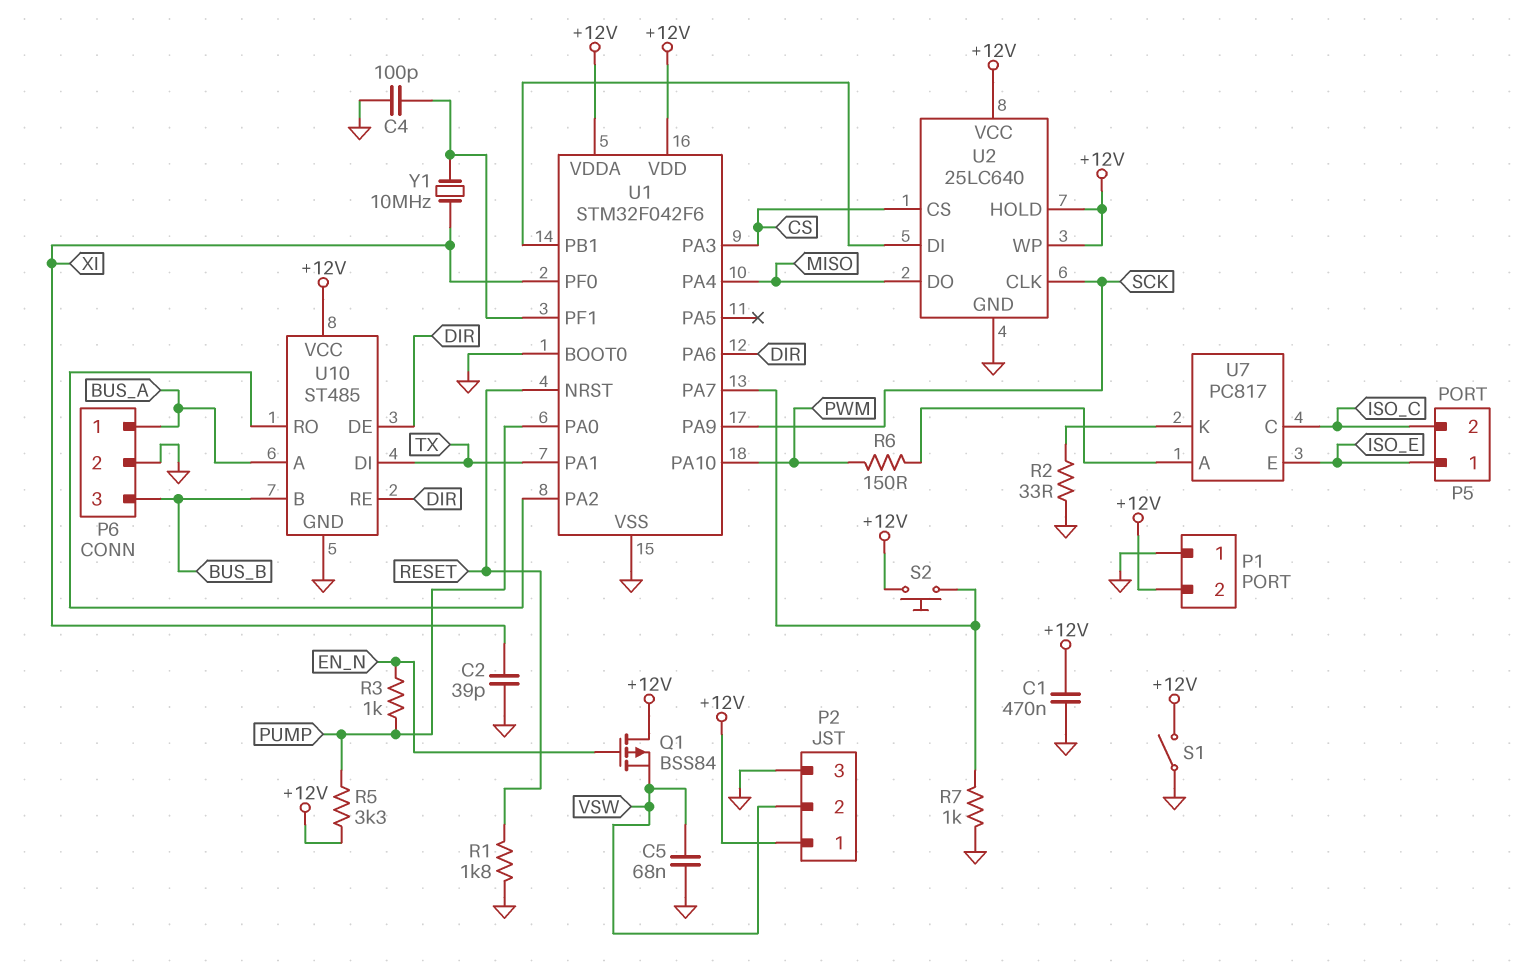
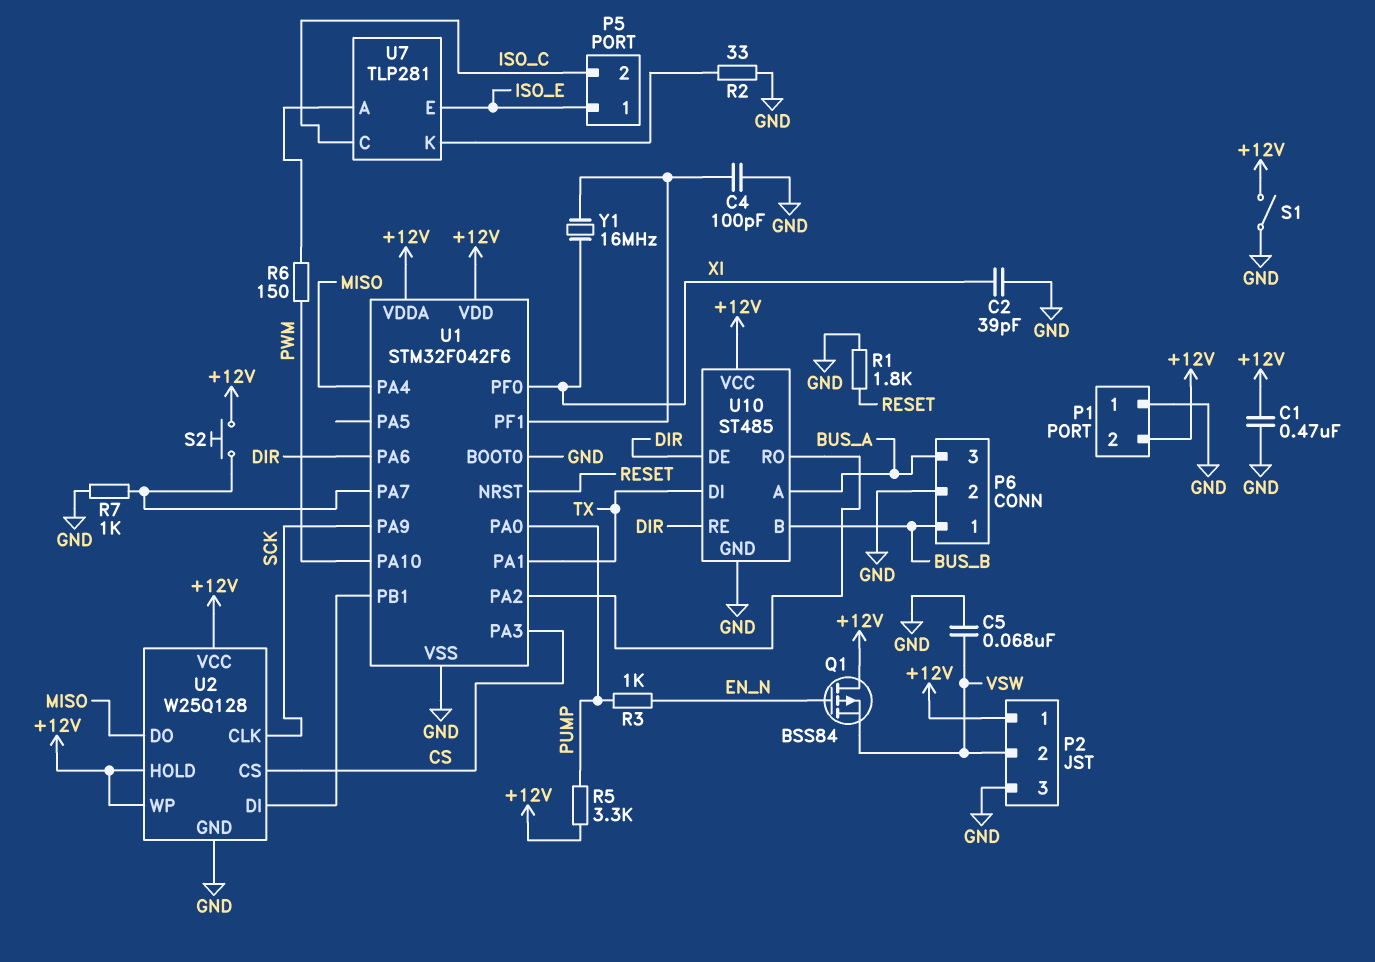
P6 pin 1: BUS_A -> BUS_B
P6 pin 3: BUS_B -> BUS_A
U2: 25LC640 -> W25Q128
U7: PC817 -> TLP281
Y1: 10MHz (U1/PF1, XI) -> 16MHz (U1/PF1, XI)

